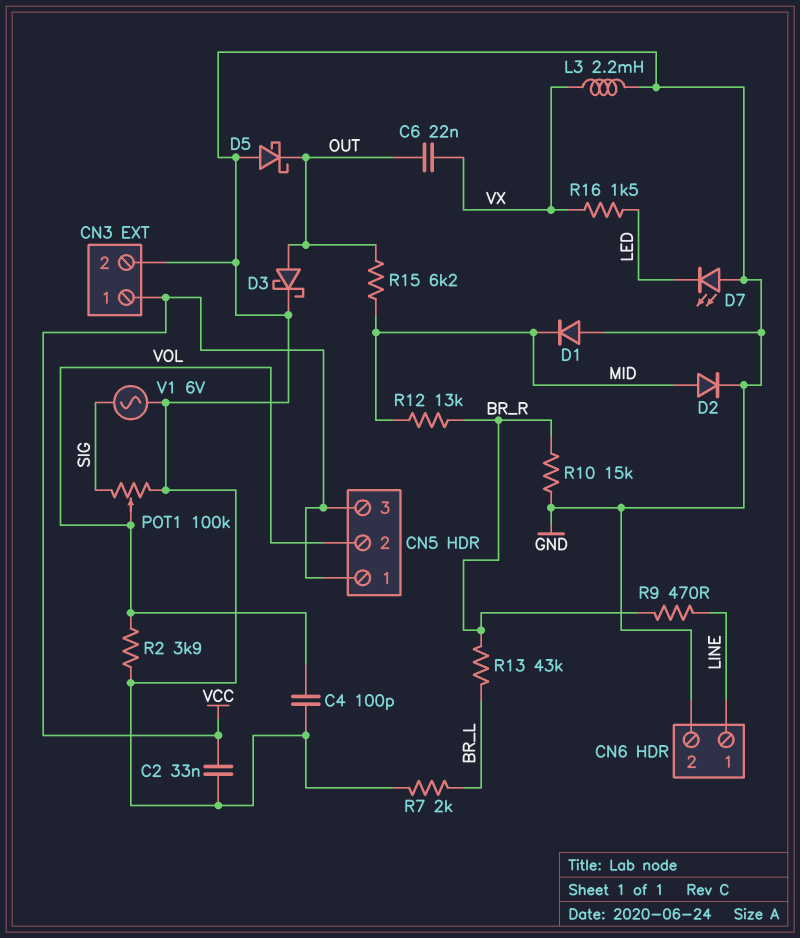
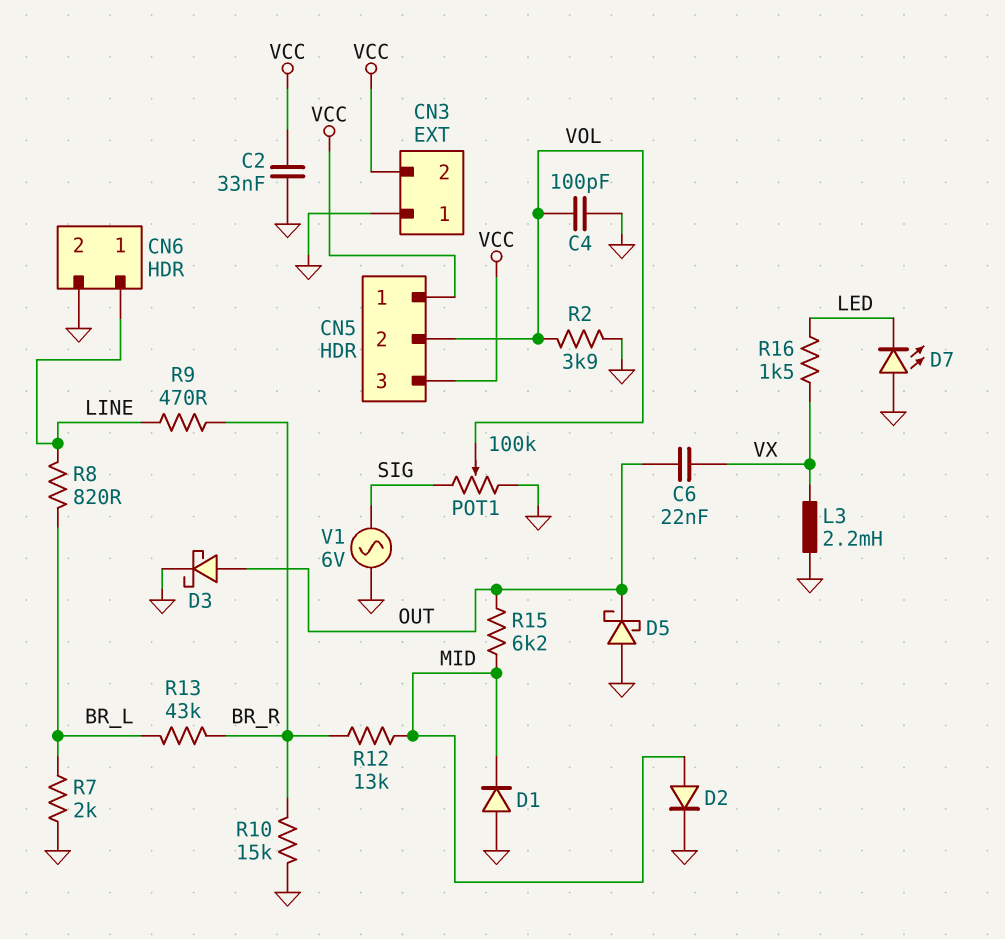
CN3 pin 1: VCC -> GND
CN3 pin 2: GND -> VCC
R8: none -> 820 (BR_L, LINE)

